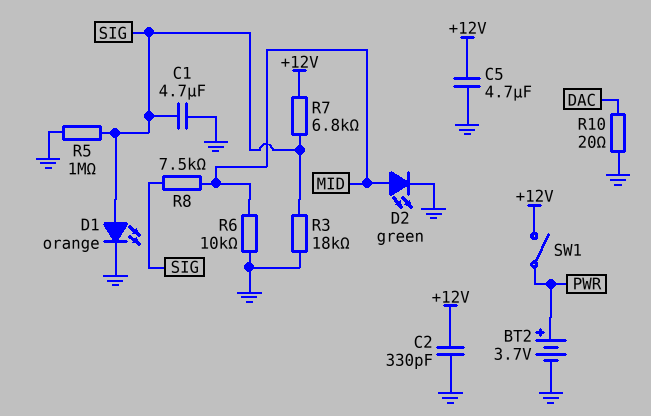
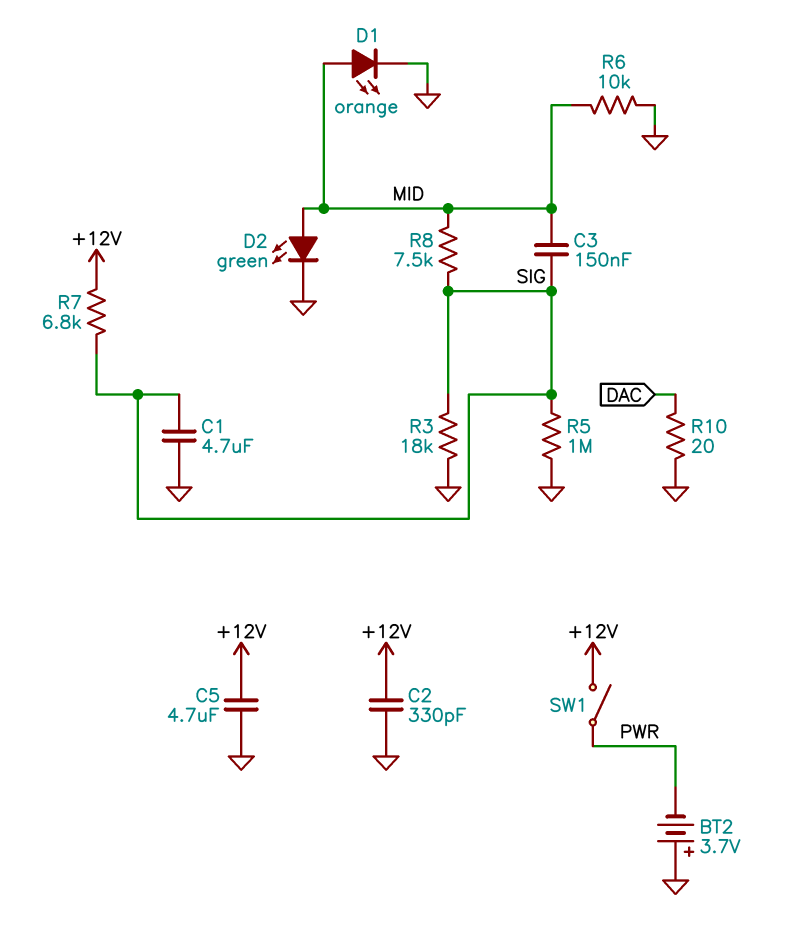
BT2: 3.7V (plus PWR, minus GND) -> 3.7V (plus GND, minus PWR)
C3: none -> 150nF (MID, SIG)
D1: LED orange (A SIG, K GND) -> LED orange (A MID, K GND)

